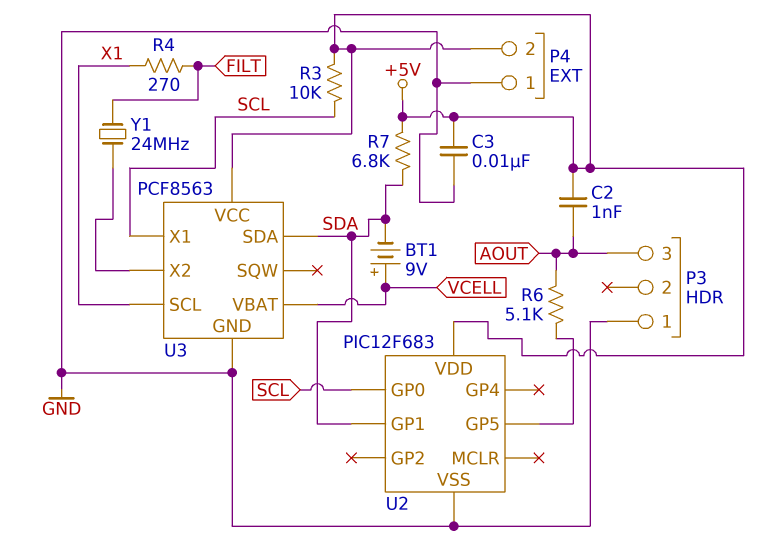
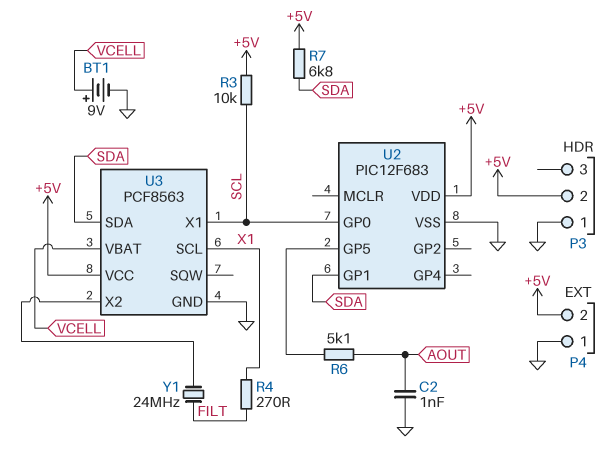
BT1: 9V (plus VCELL, minus SDA) -> 9V (plus VCELL, minus GND)
C2: 1nF (+5V, AOUT) -> 1nF (AOUT, GND)
C3: 10nF (+5V, GND) -> none
P3 pin 2: none -> +5V
P3 pin 3: AOUT -> none

